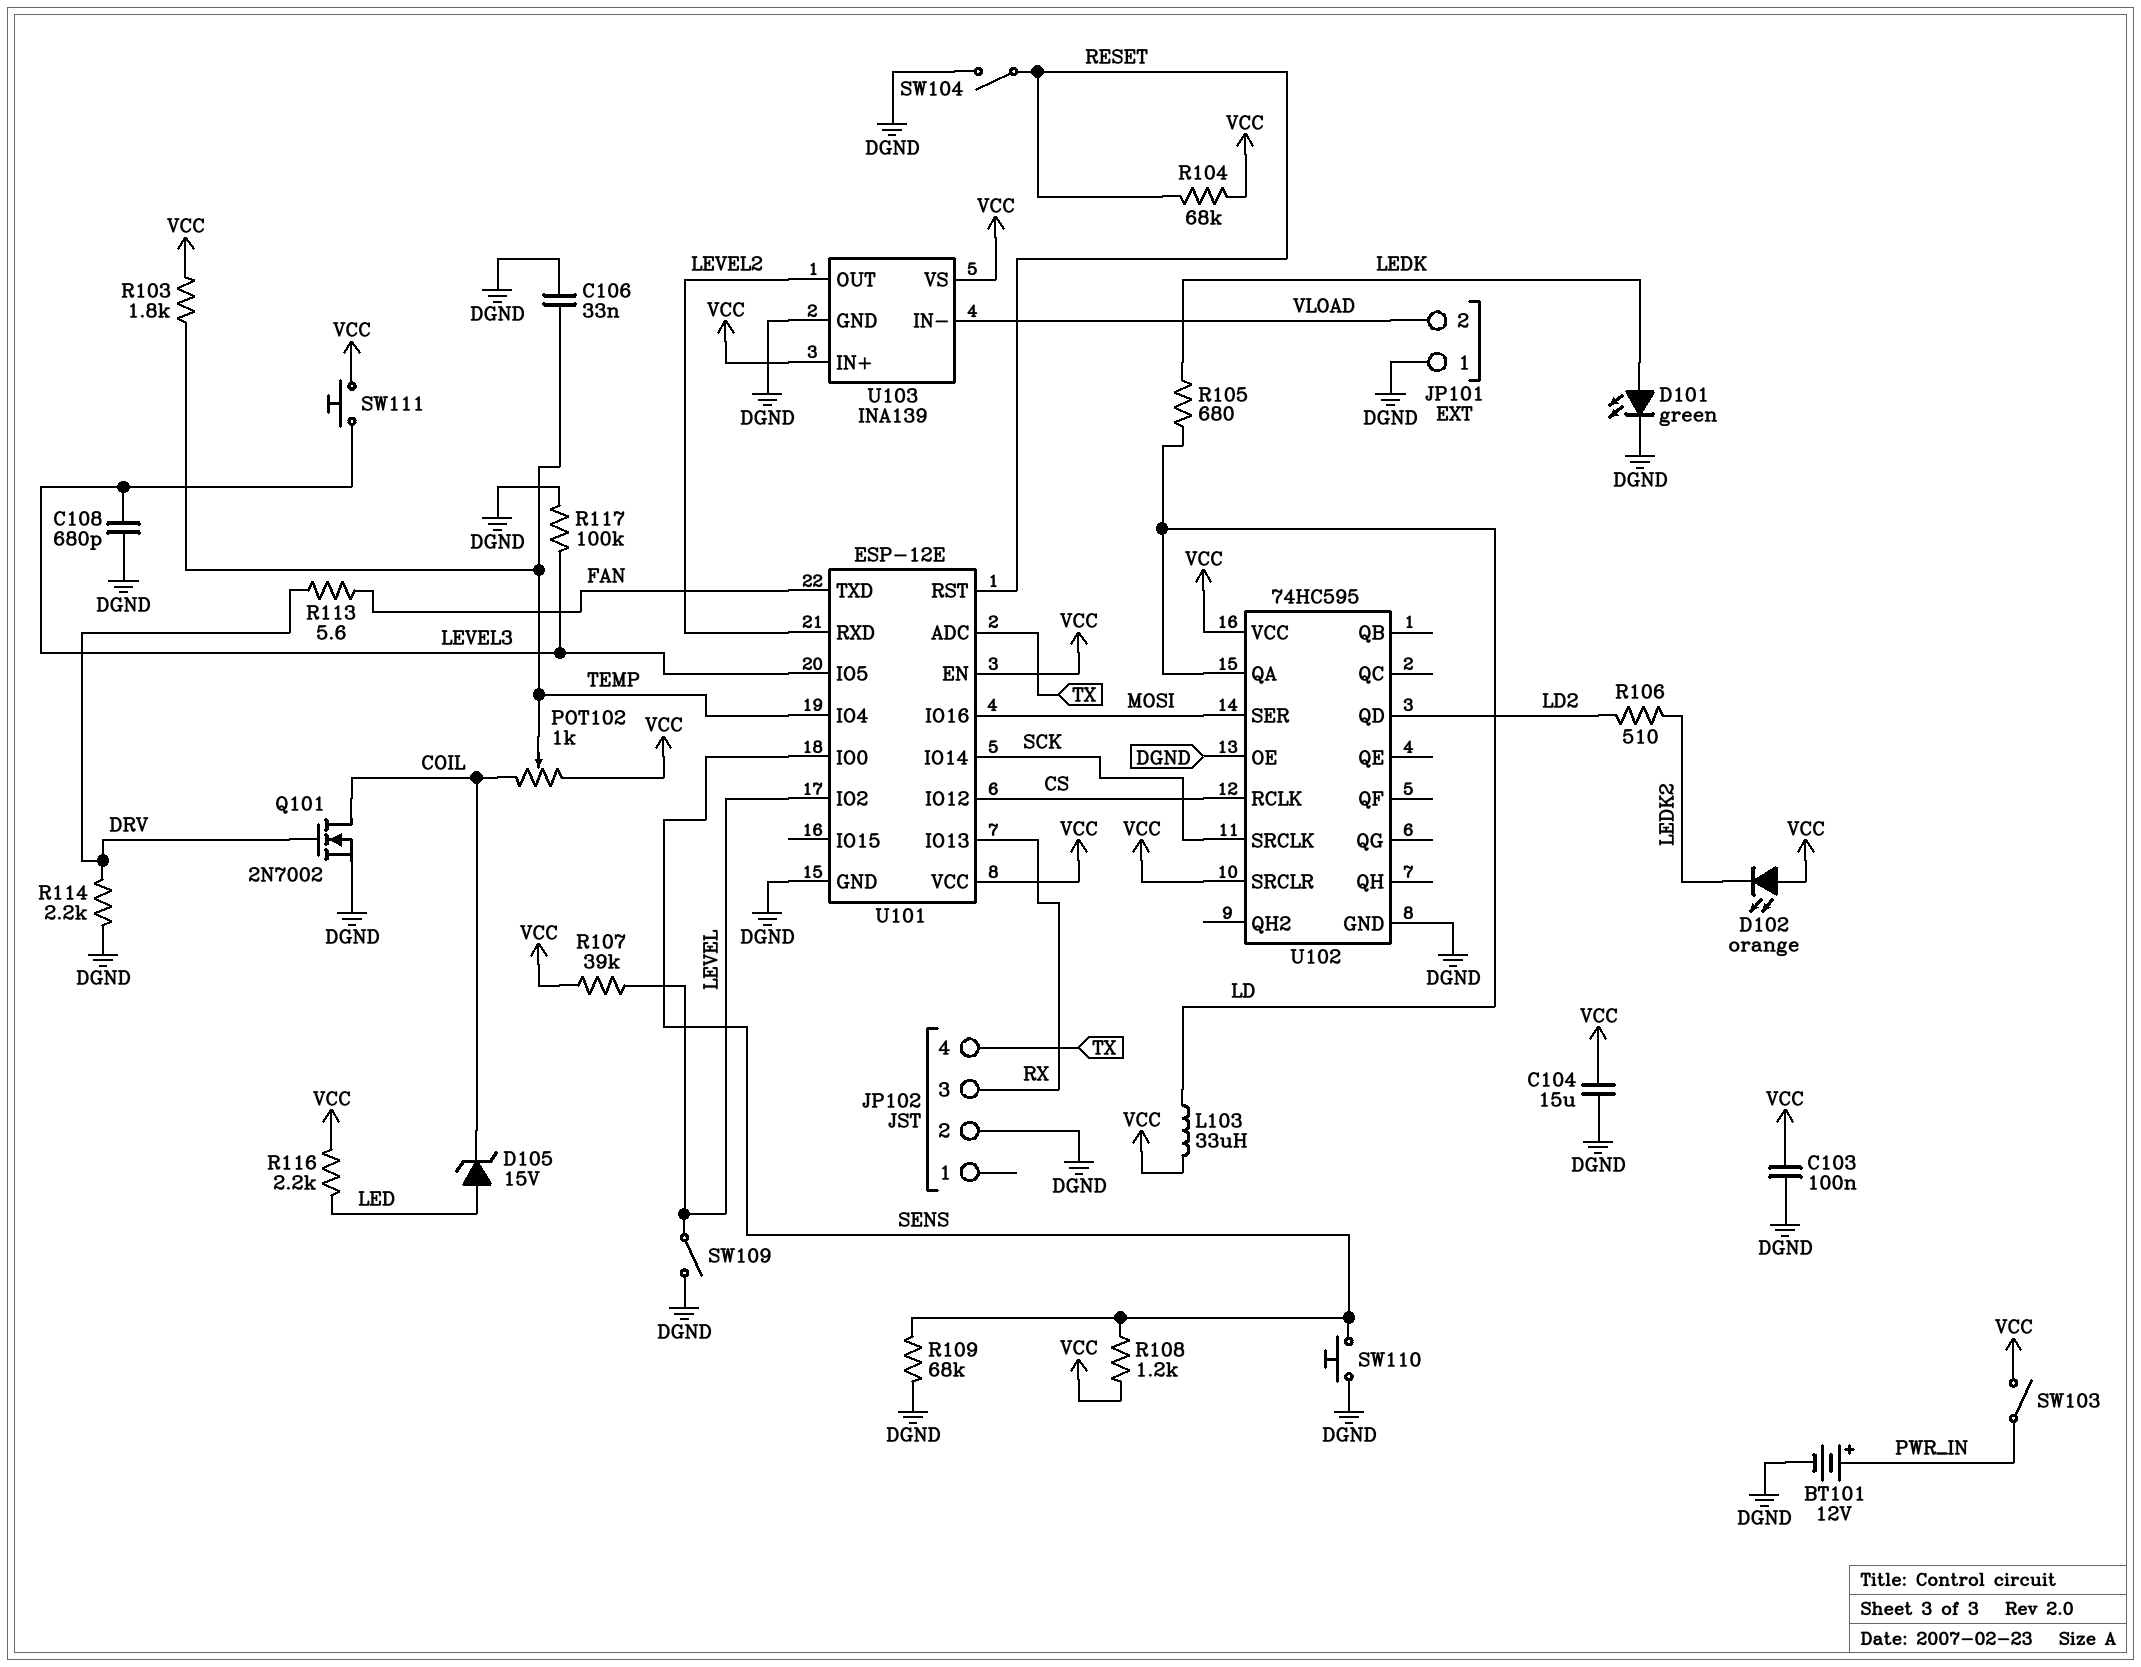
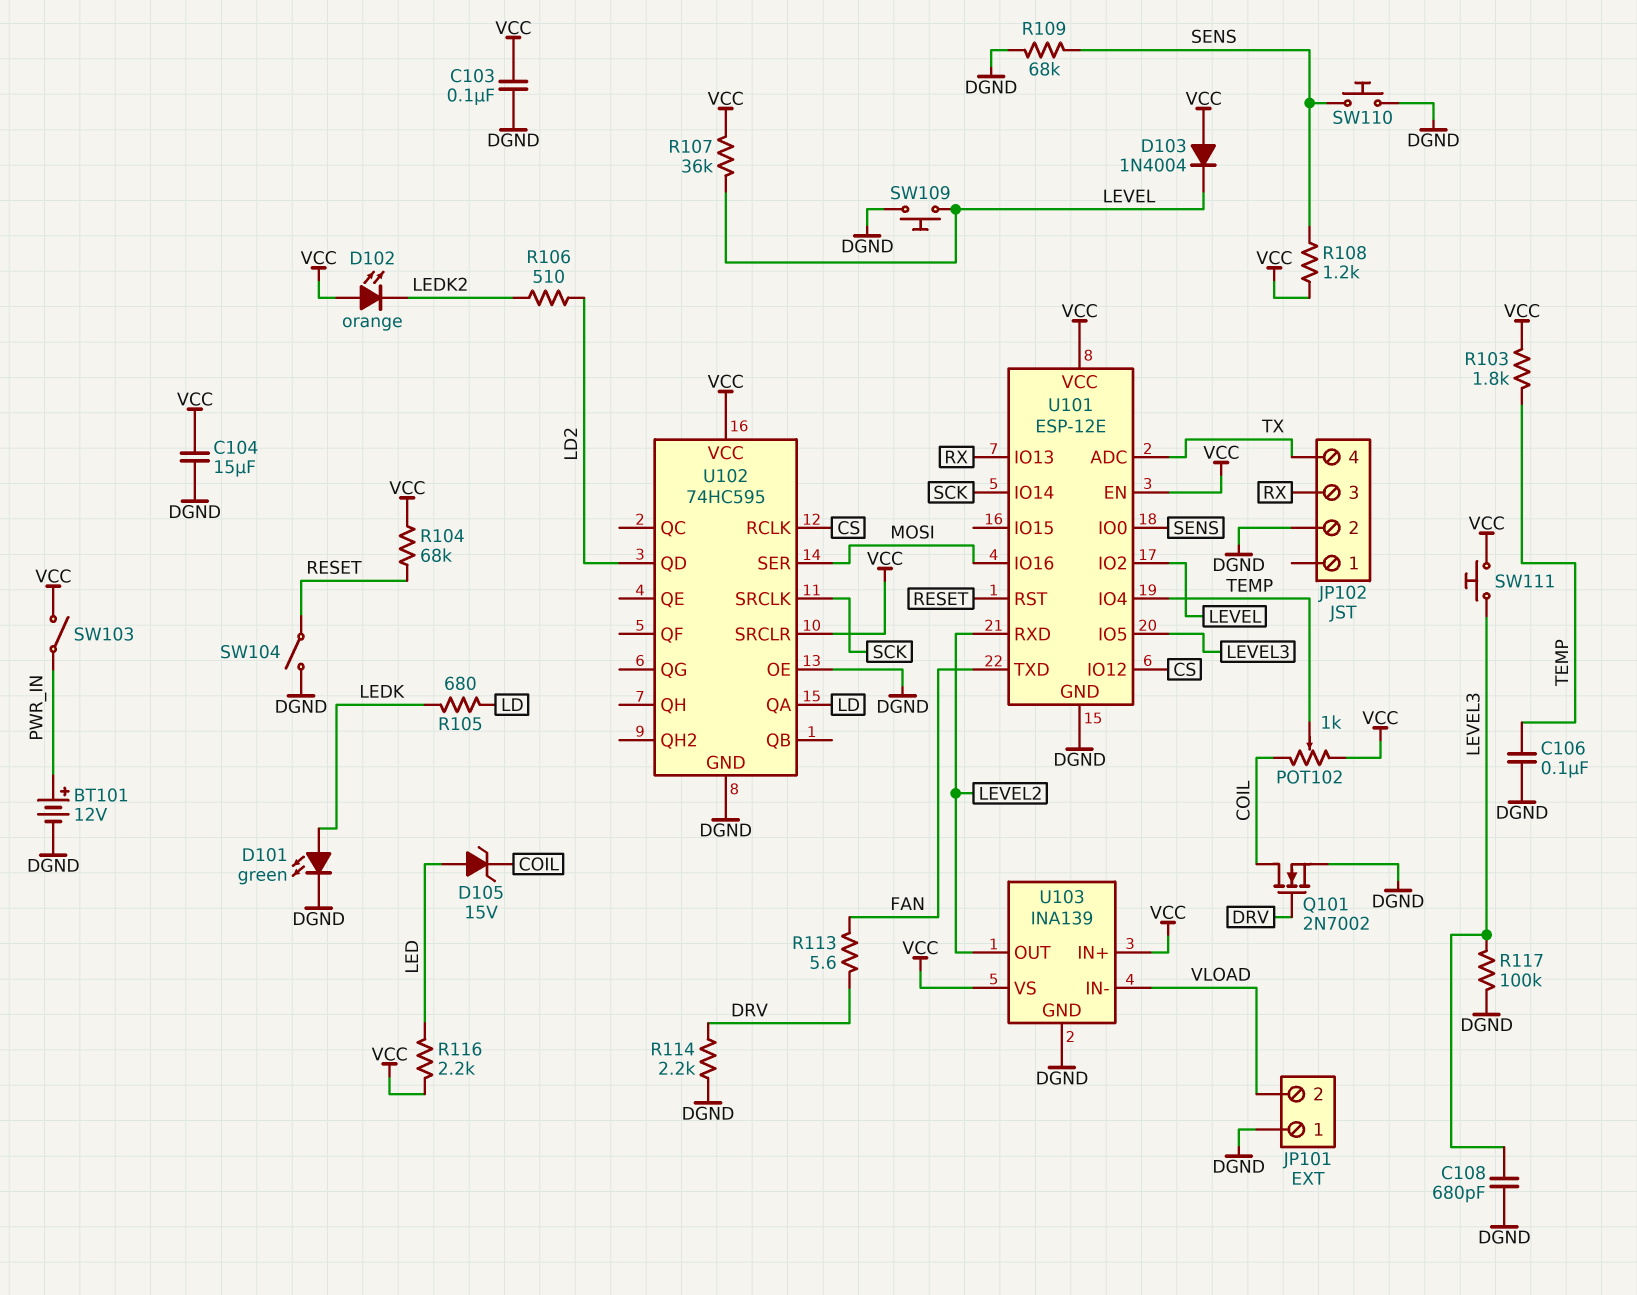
C106: 33nF (DGND, TEMP) -> 100nF (DGND, TEMP)
D103: none -> diode 1N4004 (A VCC, K LEVEL)
L103: 33uH (LD, VCC) -> none
R107: 39k (LEVEL, VCC) -> 36k (LEVEL, VCC)
SW109: switch (DGND, LEVEL) -> button (DGND, LEVEL)

